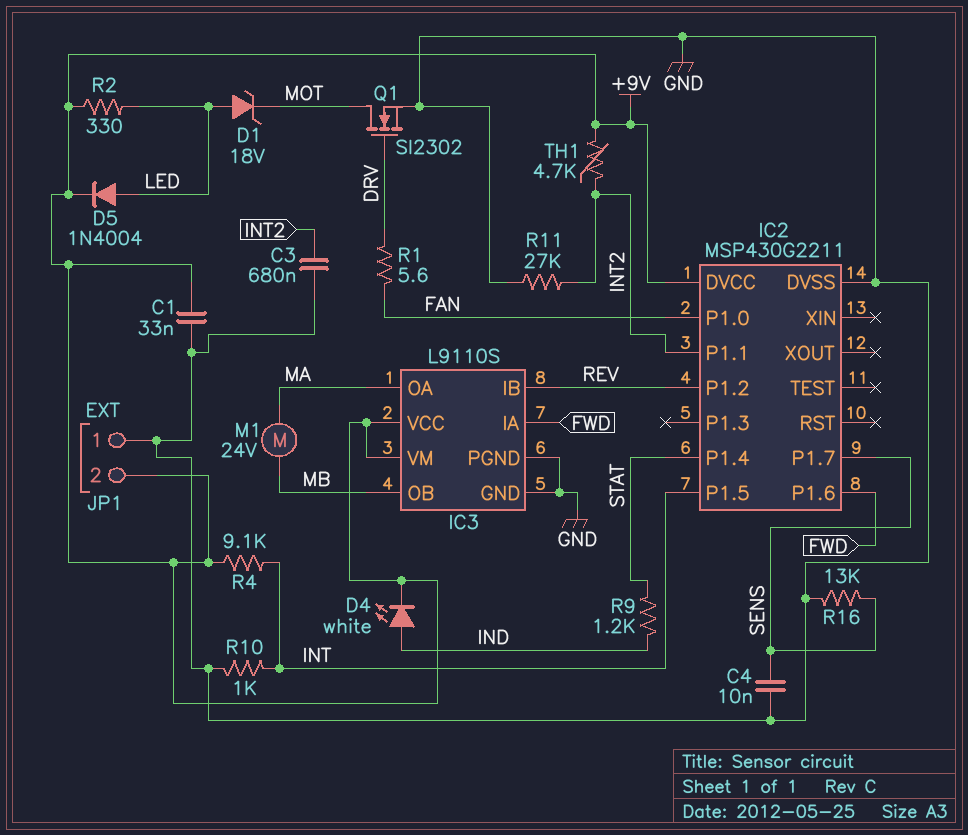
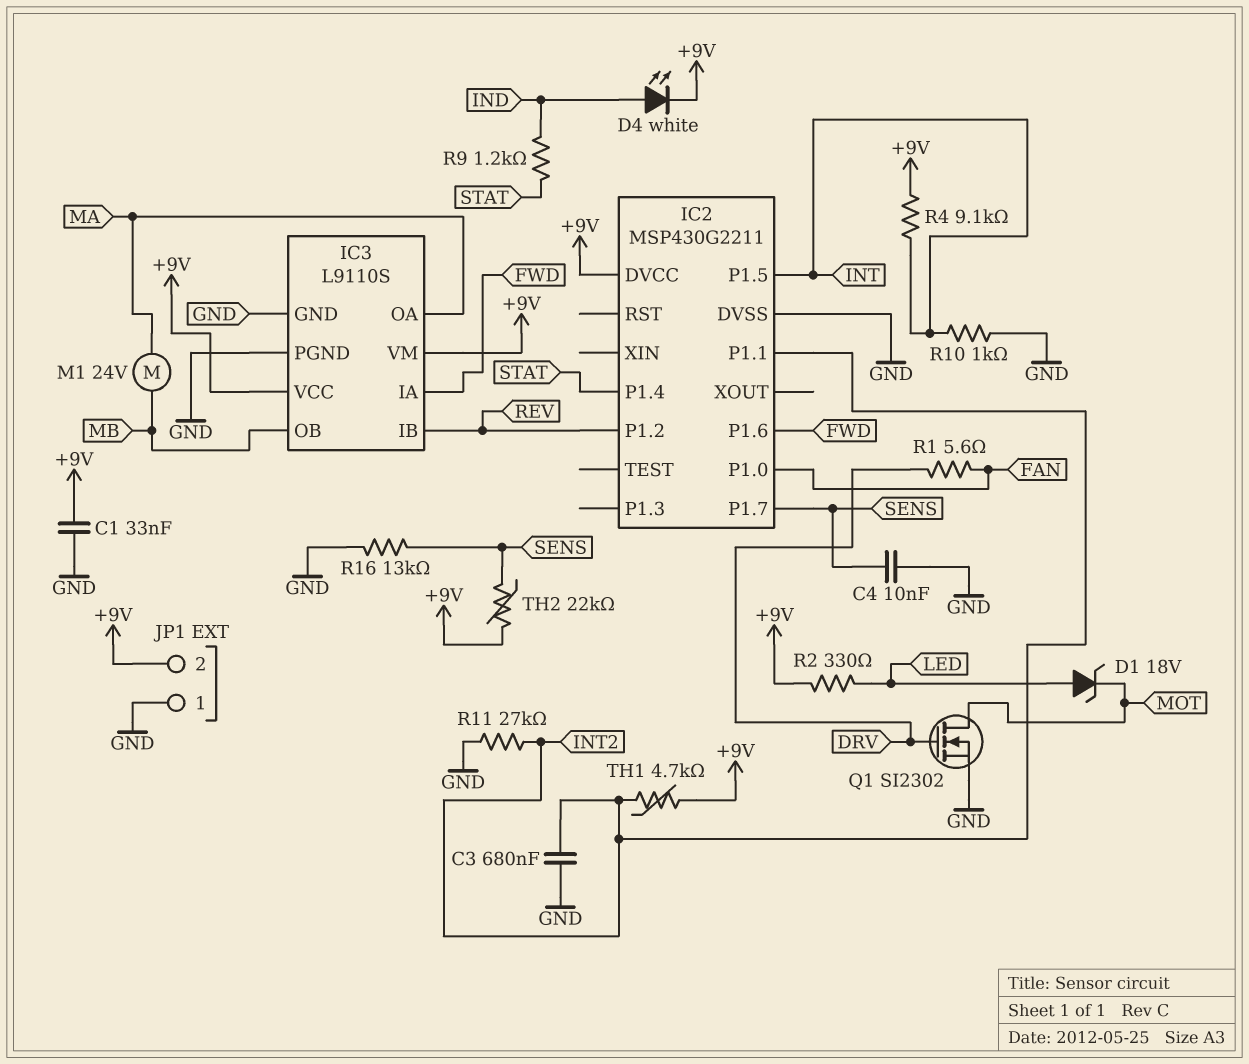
D5: diode 1N4004 (A LED, K +9V) -> none
TH2: none -> 22k (+9V, SENS)

